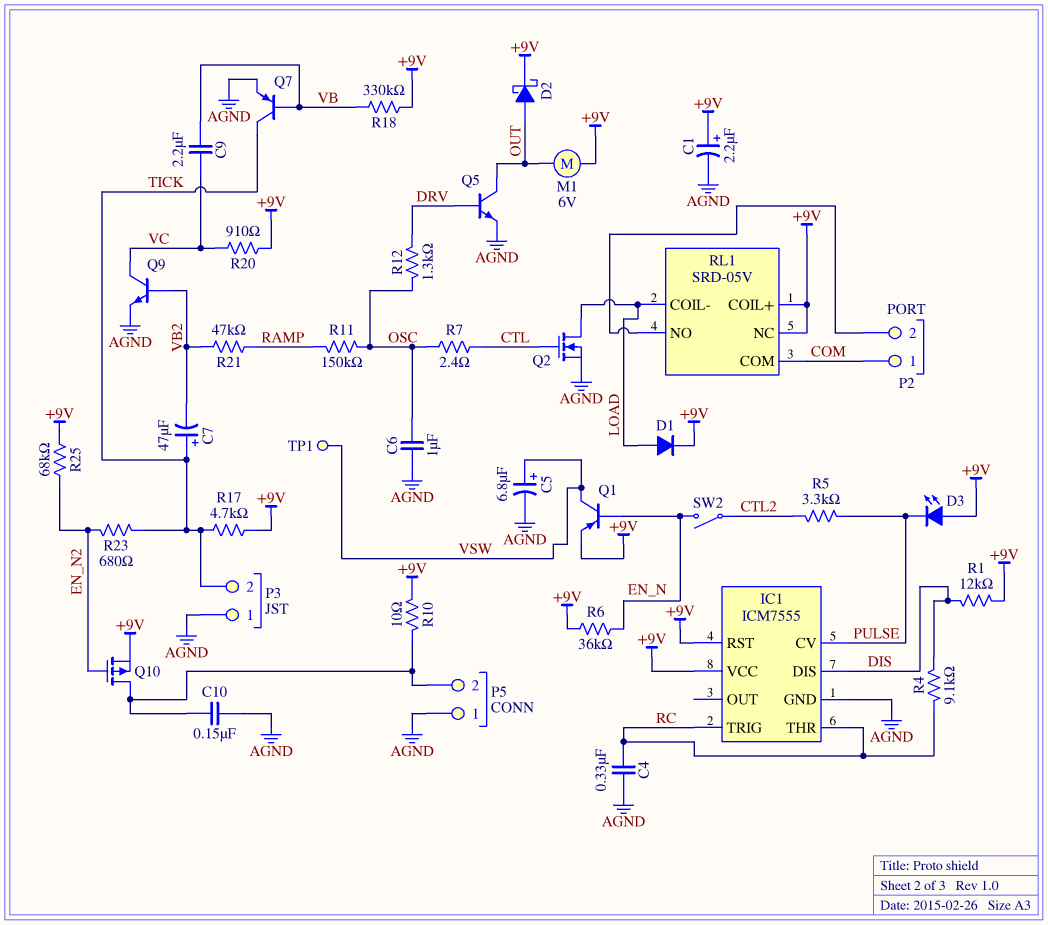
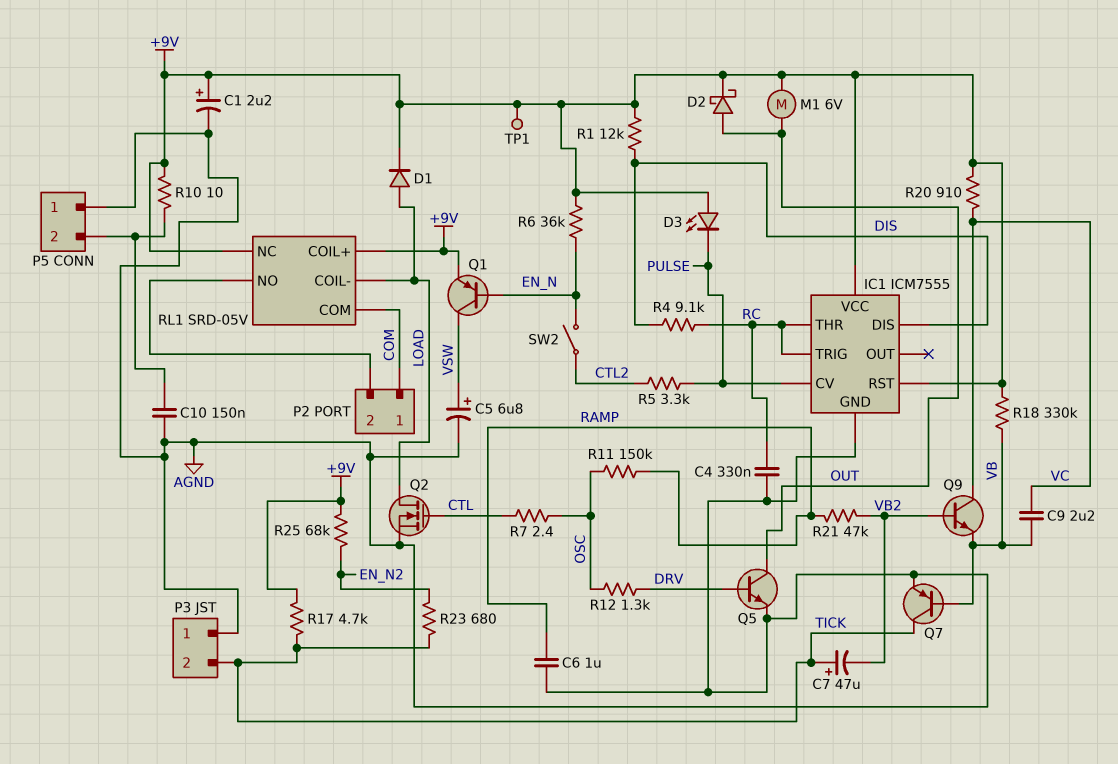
C6: 1uF (AGND, OSC) -> 1uF (AGND, RAMP)
Q9: NPN (B VB2, C VC, E AGND) -> NPN (B VB2, C VC, E VB)
Q10: PMOS (G EN_N2, D P5/2, S +9V) -> none
TP1: test point (VSW) -> test point (+9V)

